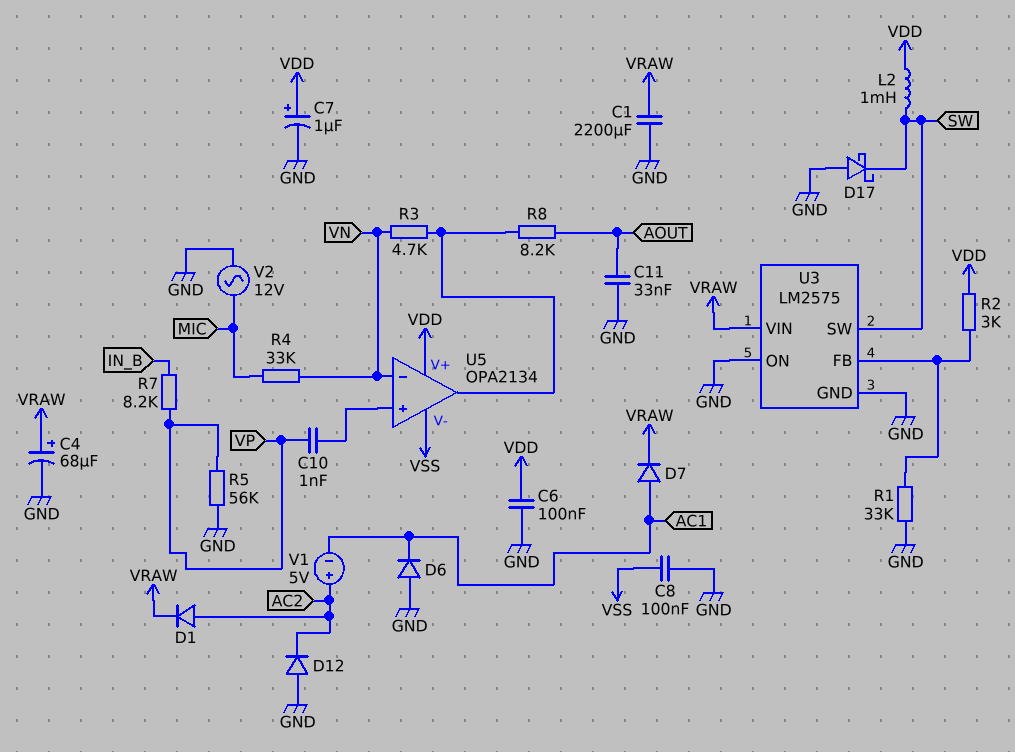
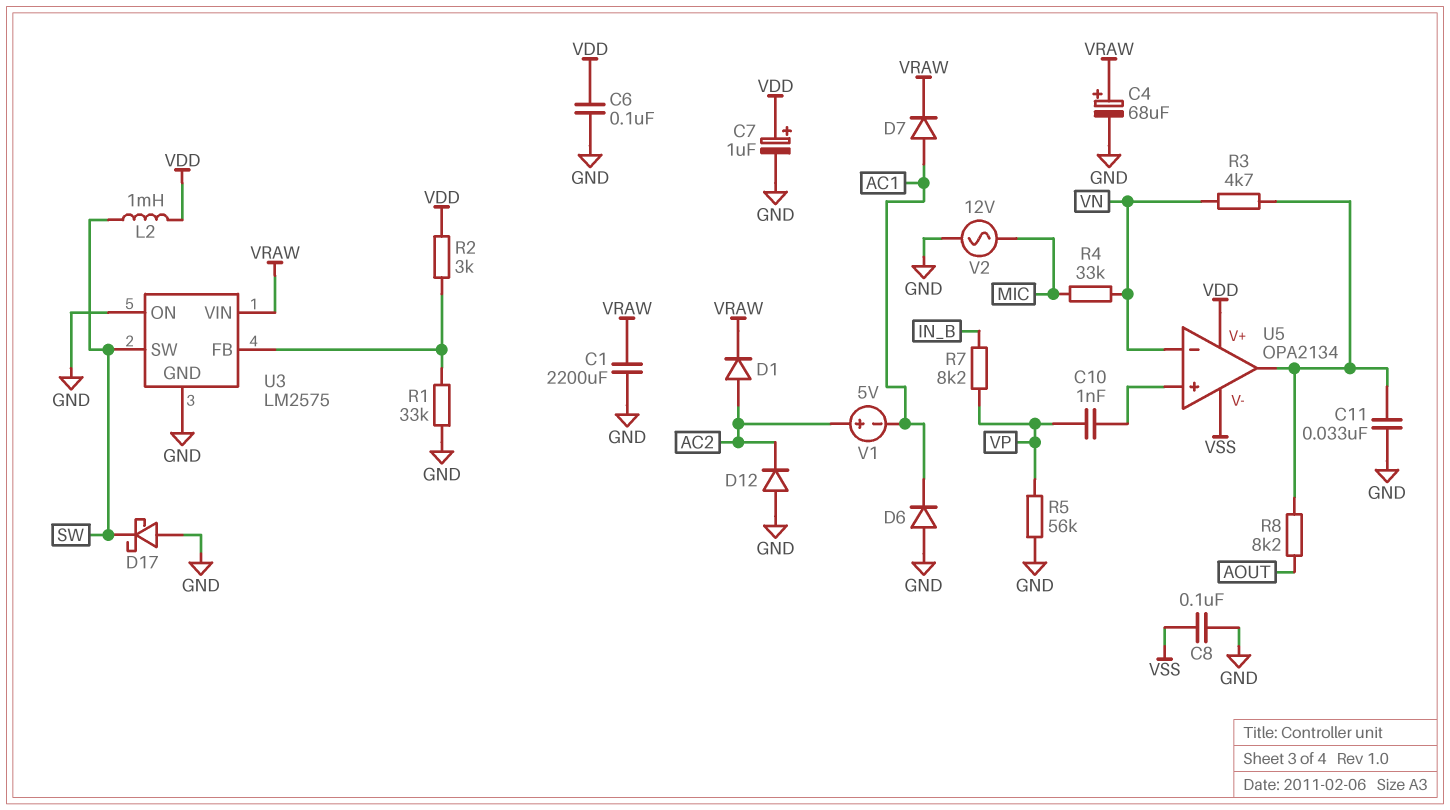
C11: 33nF (AOUT, GND) -> 33nF (GND, U5/out)

